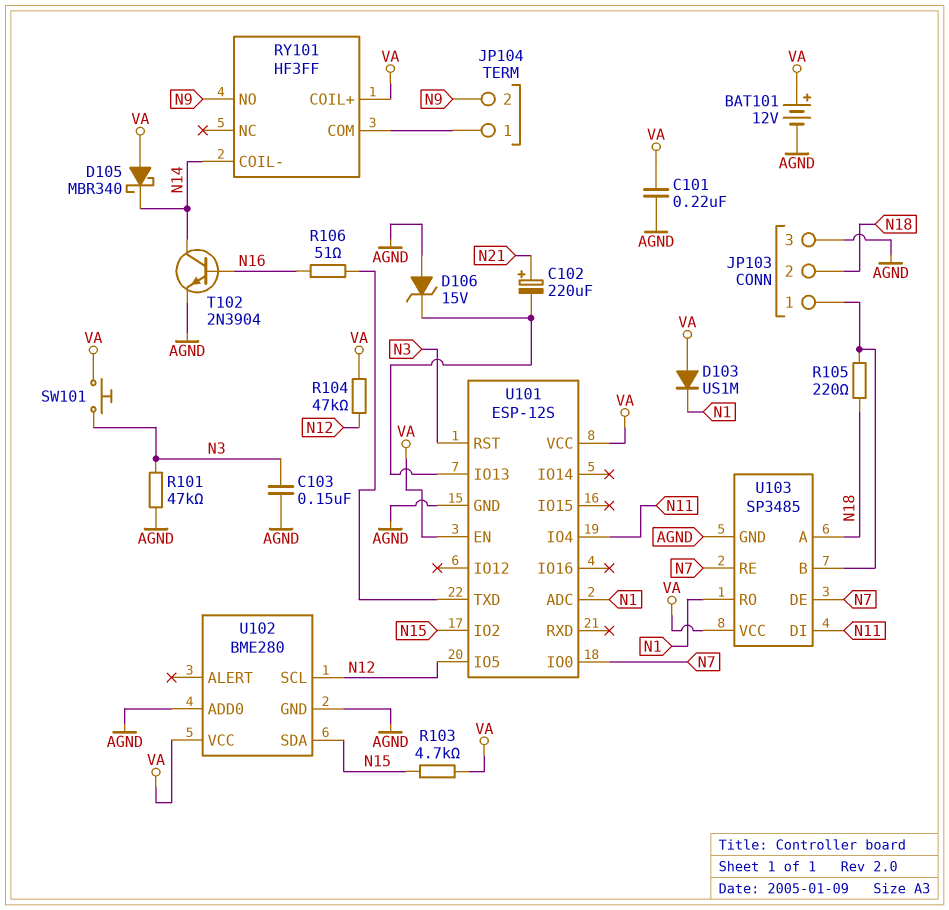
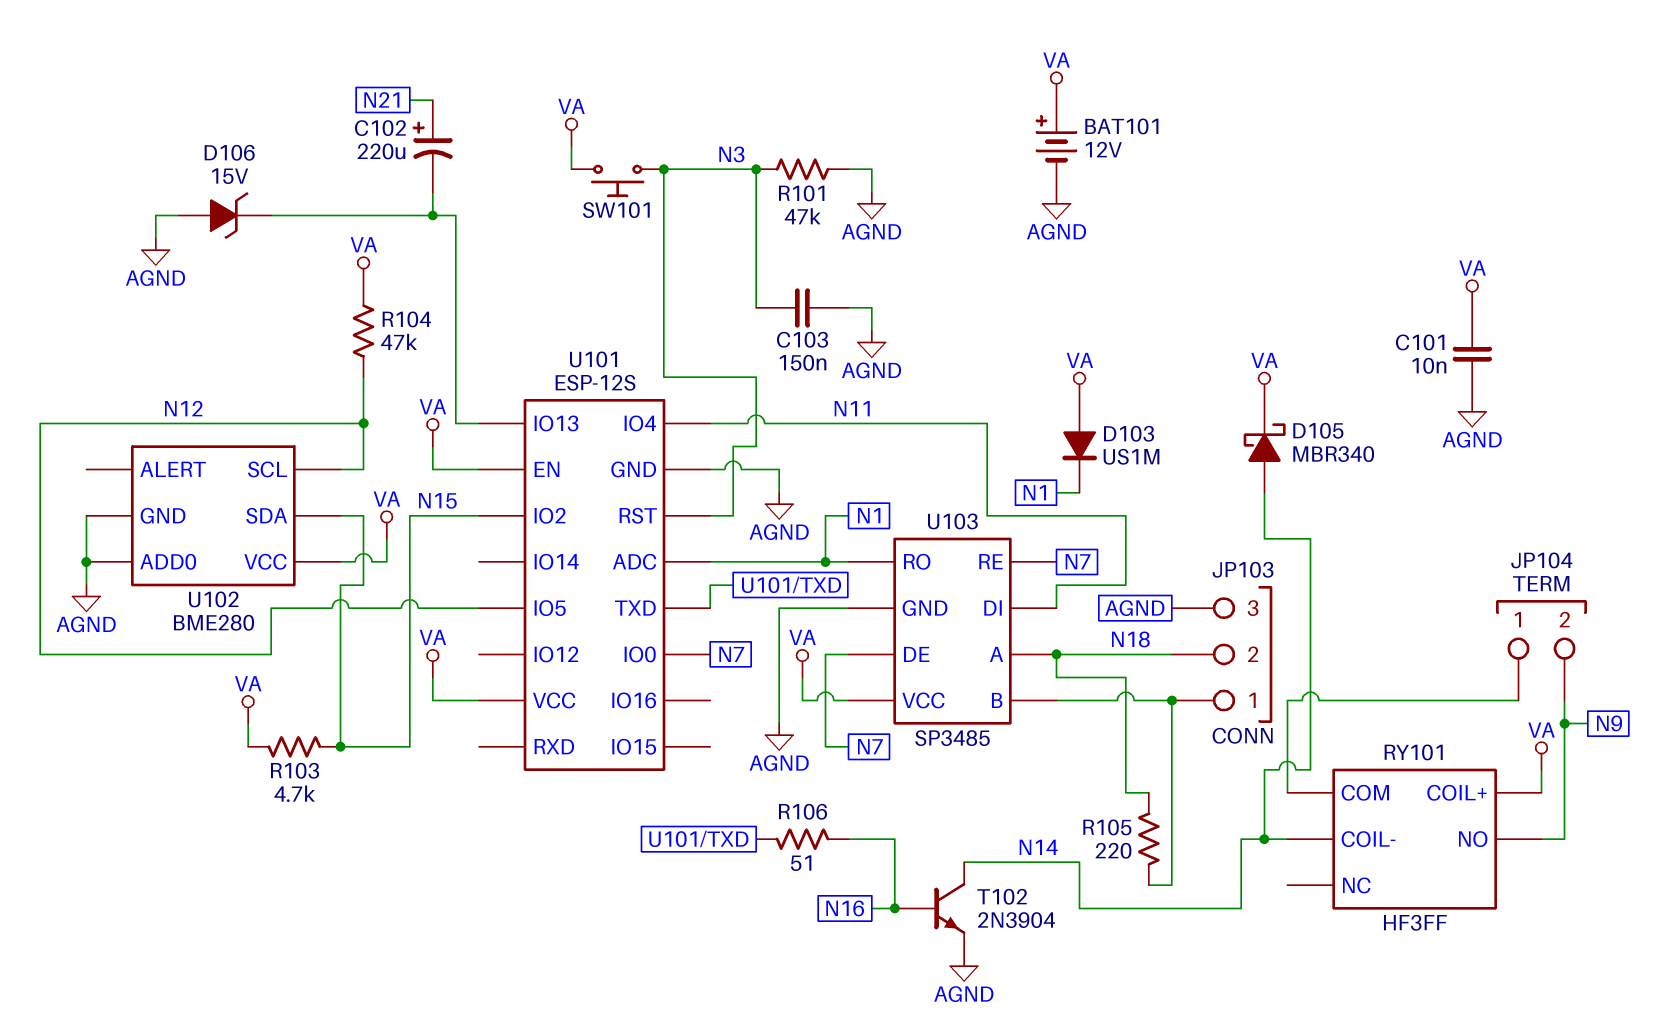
C101: 220nF (AGND, VA) -> 10nF (AGND, VA)
D105: schottky MBR340 (A VA, K N14) -> schottky MBR340 (A N14, K VA)

